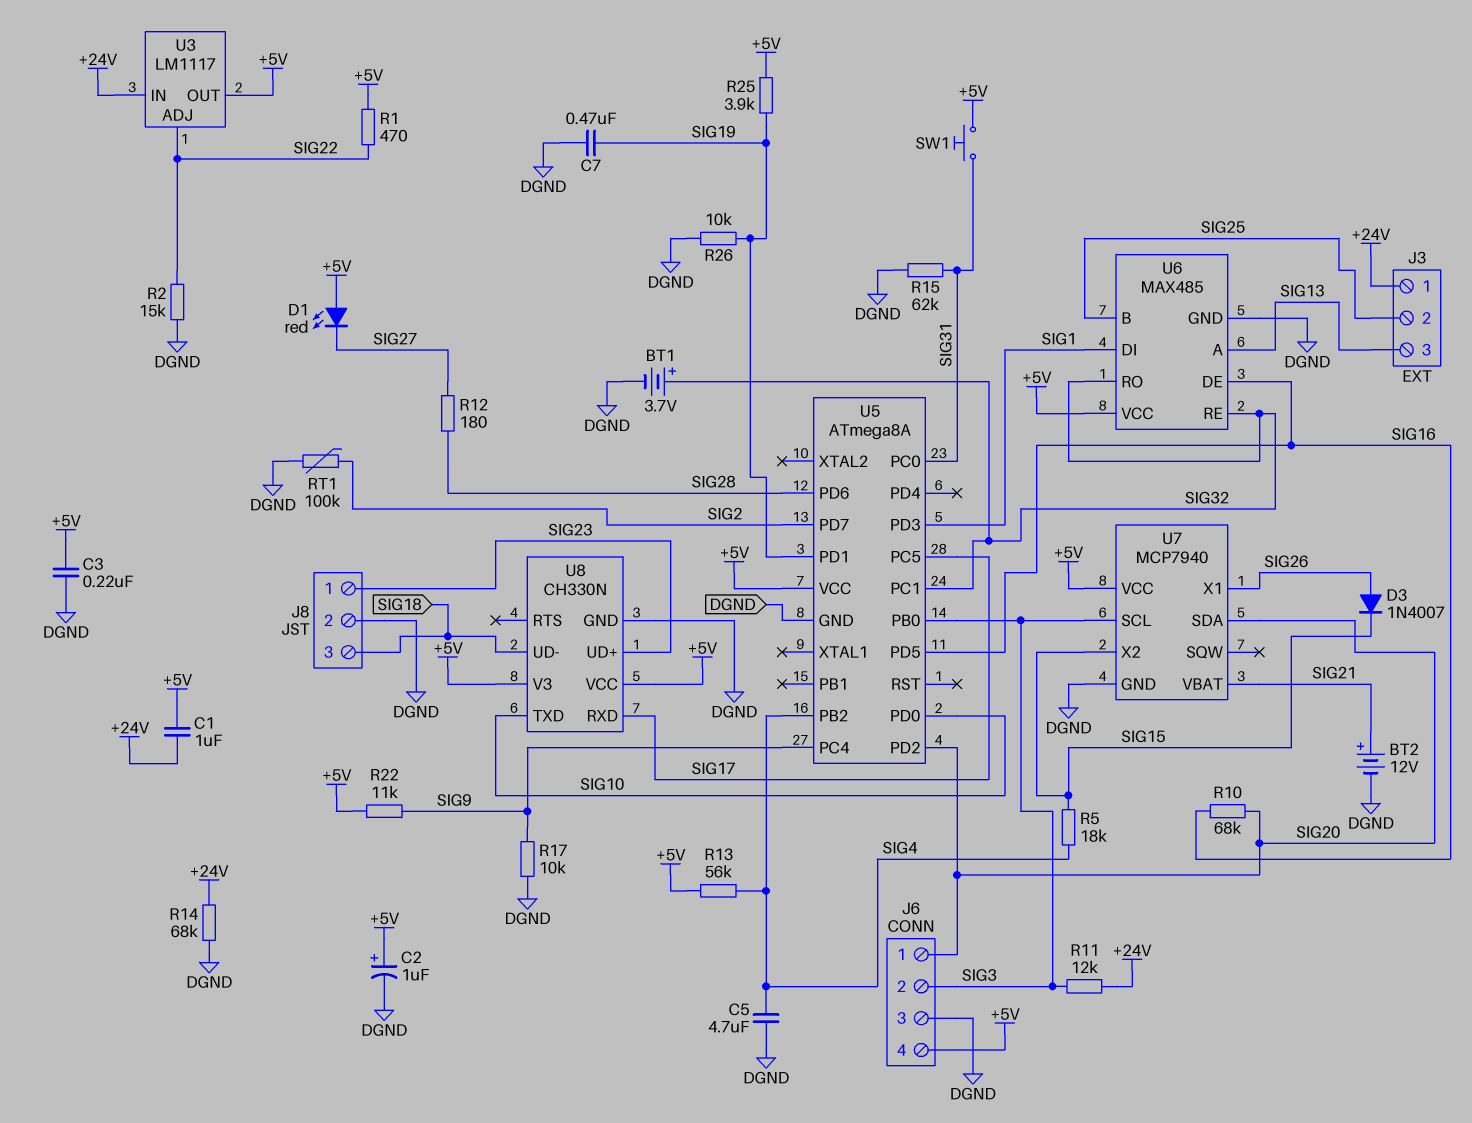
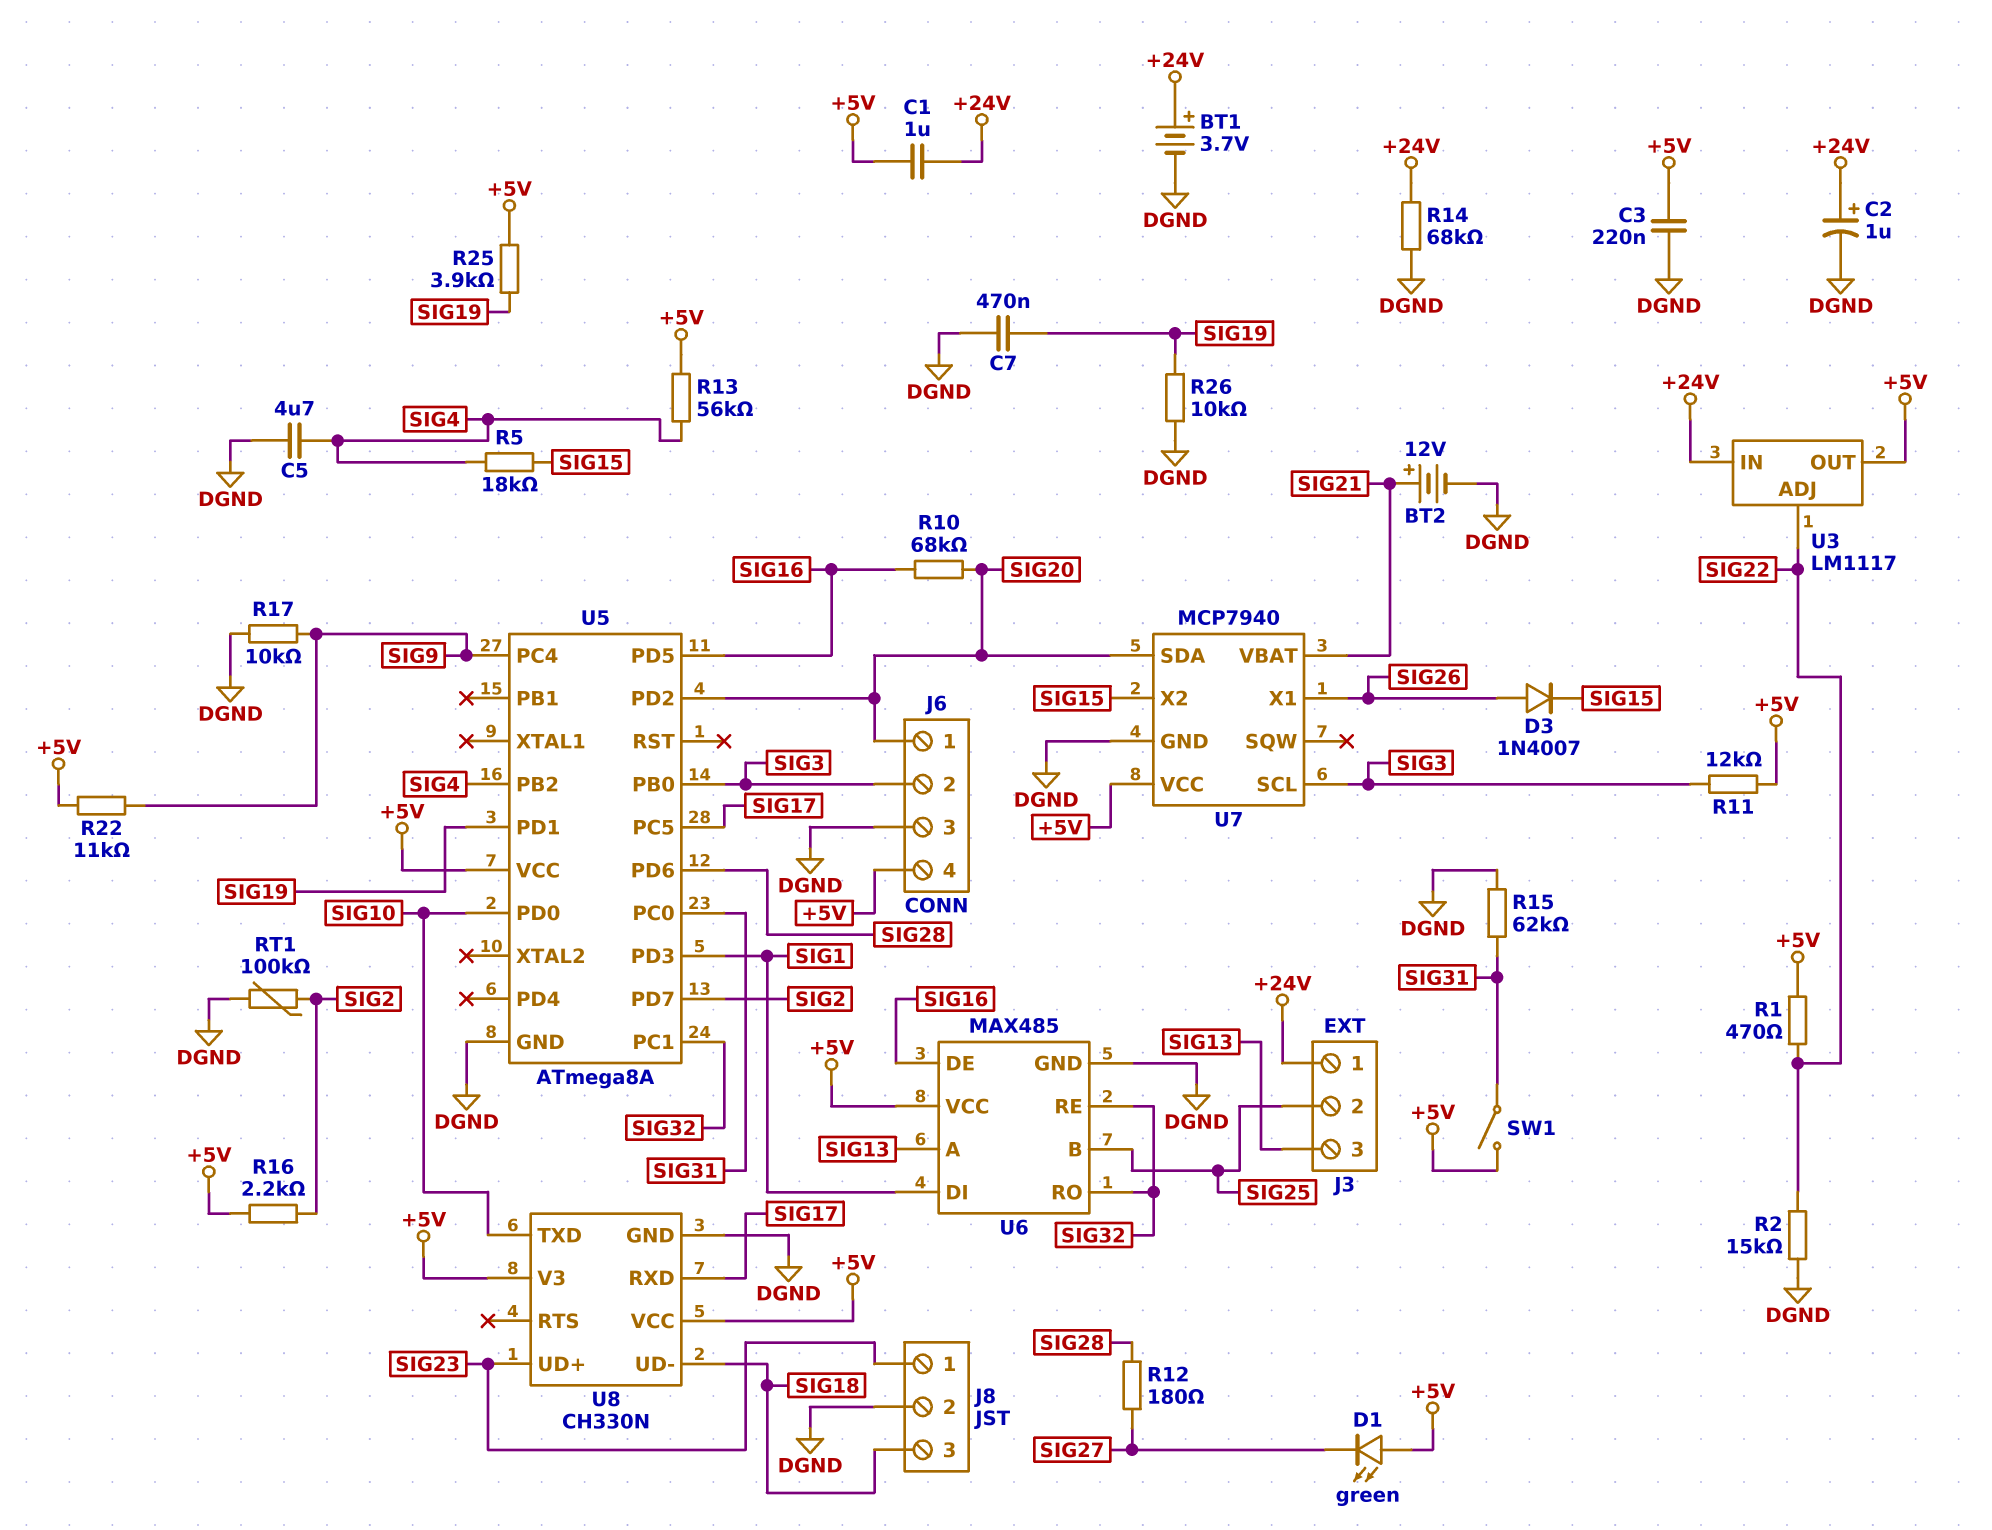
BT1: 3.7V (plus SIG32, minus DGND) -> 3.7V (plus +24V, minus DGND)
C2: 1uF (plus +5V, minus DGND) -> 1uF (plus +24V, minus DGND)
D1: LED red (A +5V, K SIG27) -> LED green (A +5V, K SIG27)
R11: 12k (+24V, SIG3) -> 12k (+5V, SIG3)
R16: none -> 2.2k (+5V, SIG2)
SW1: button (+5V, SIG31) -> switch (+5V, SIG31)

